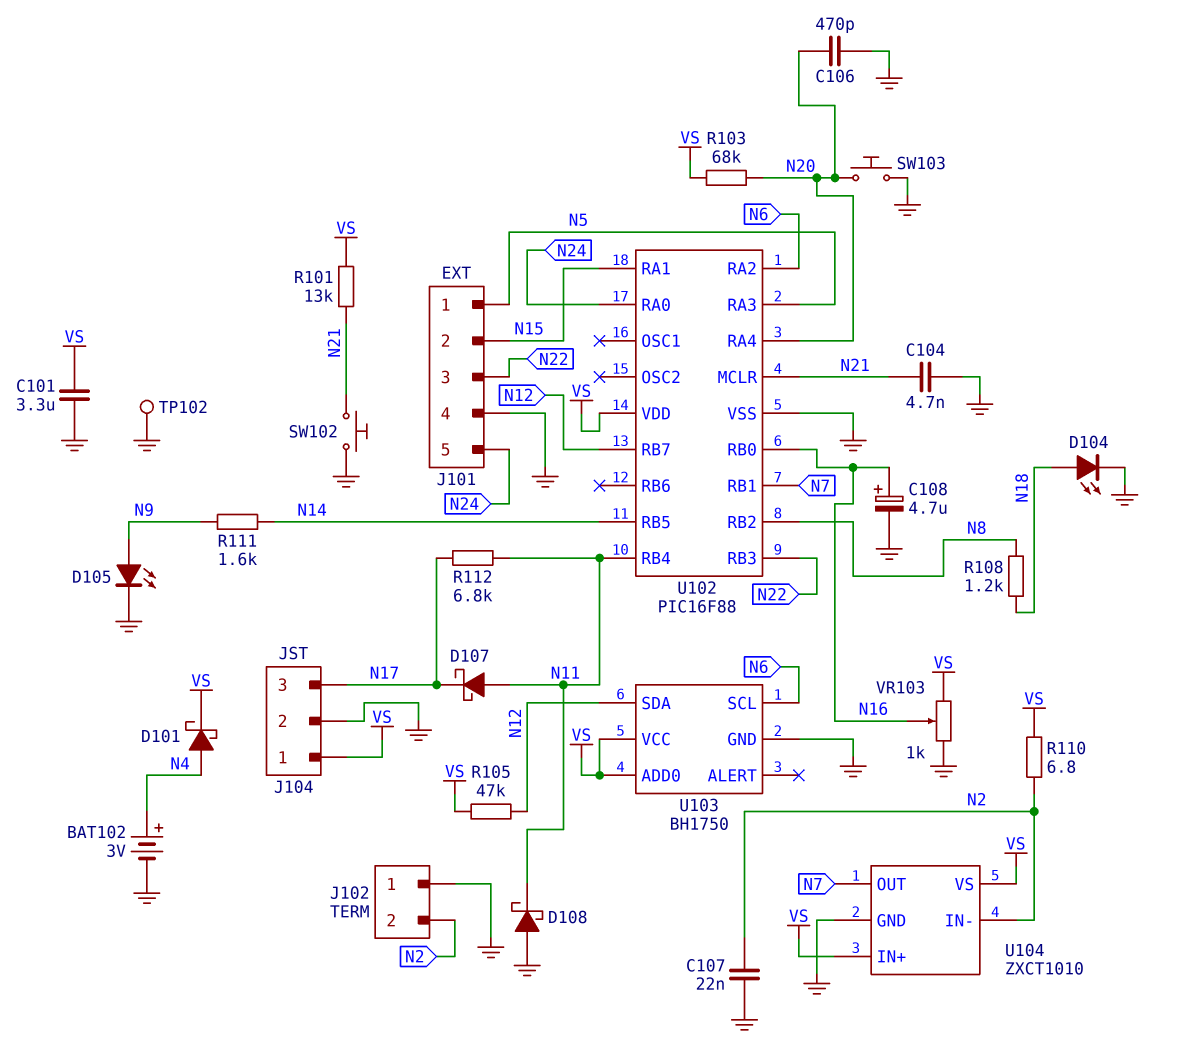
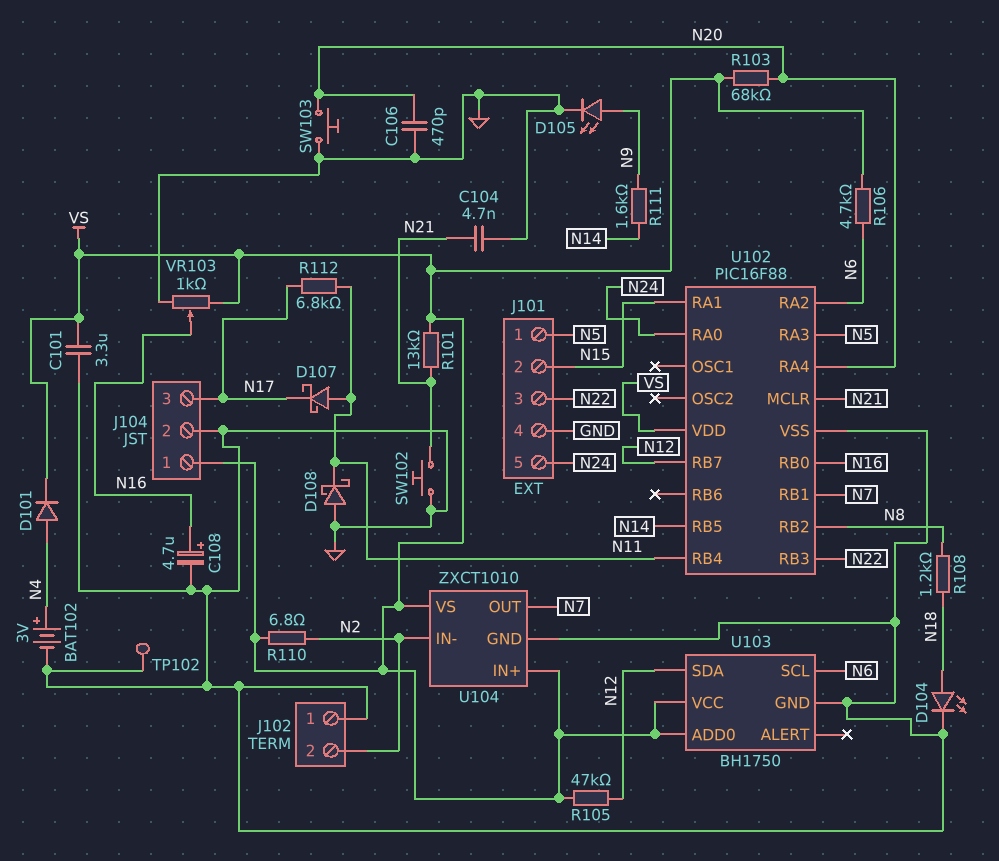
C107: 22nF (GND, N2) -> none
D101: schottky (A N4, K VS) -> diode (A N4, K VS)
R106: none -> 4.7k (N6, VS)

